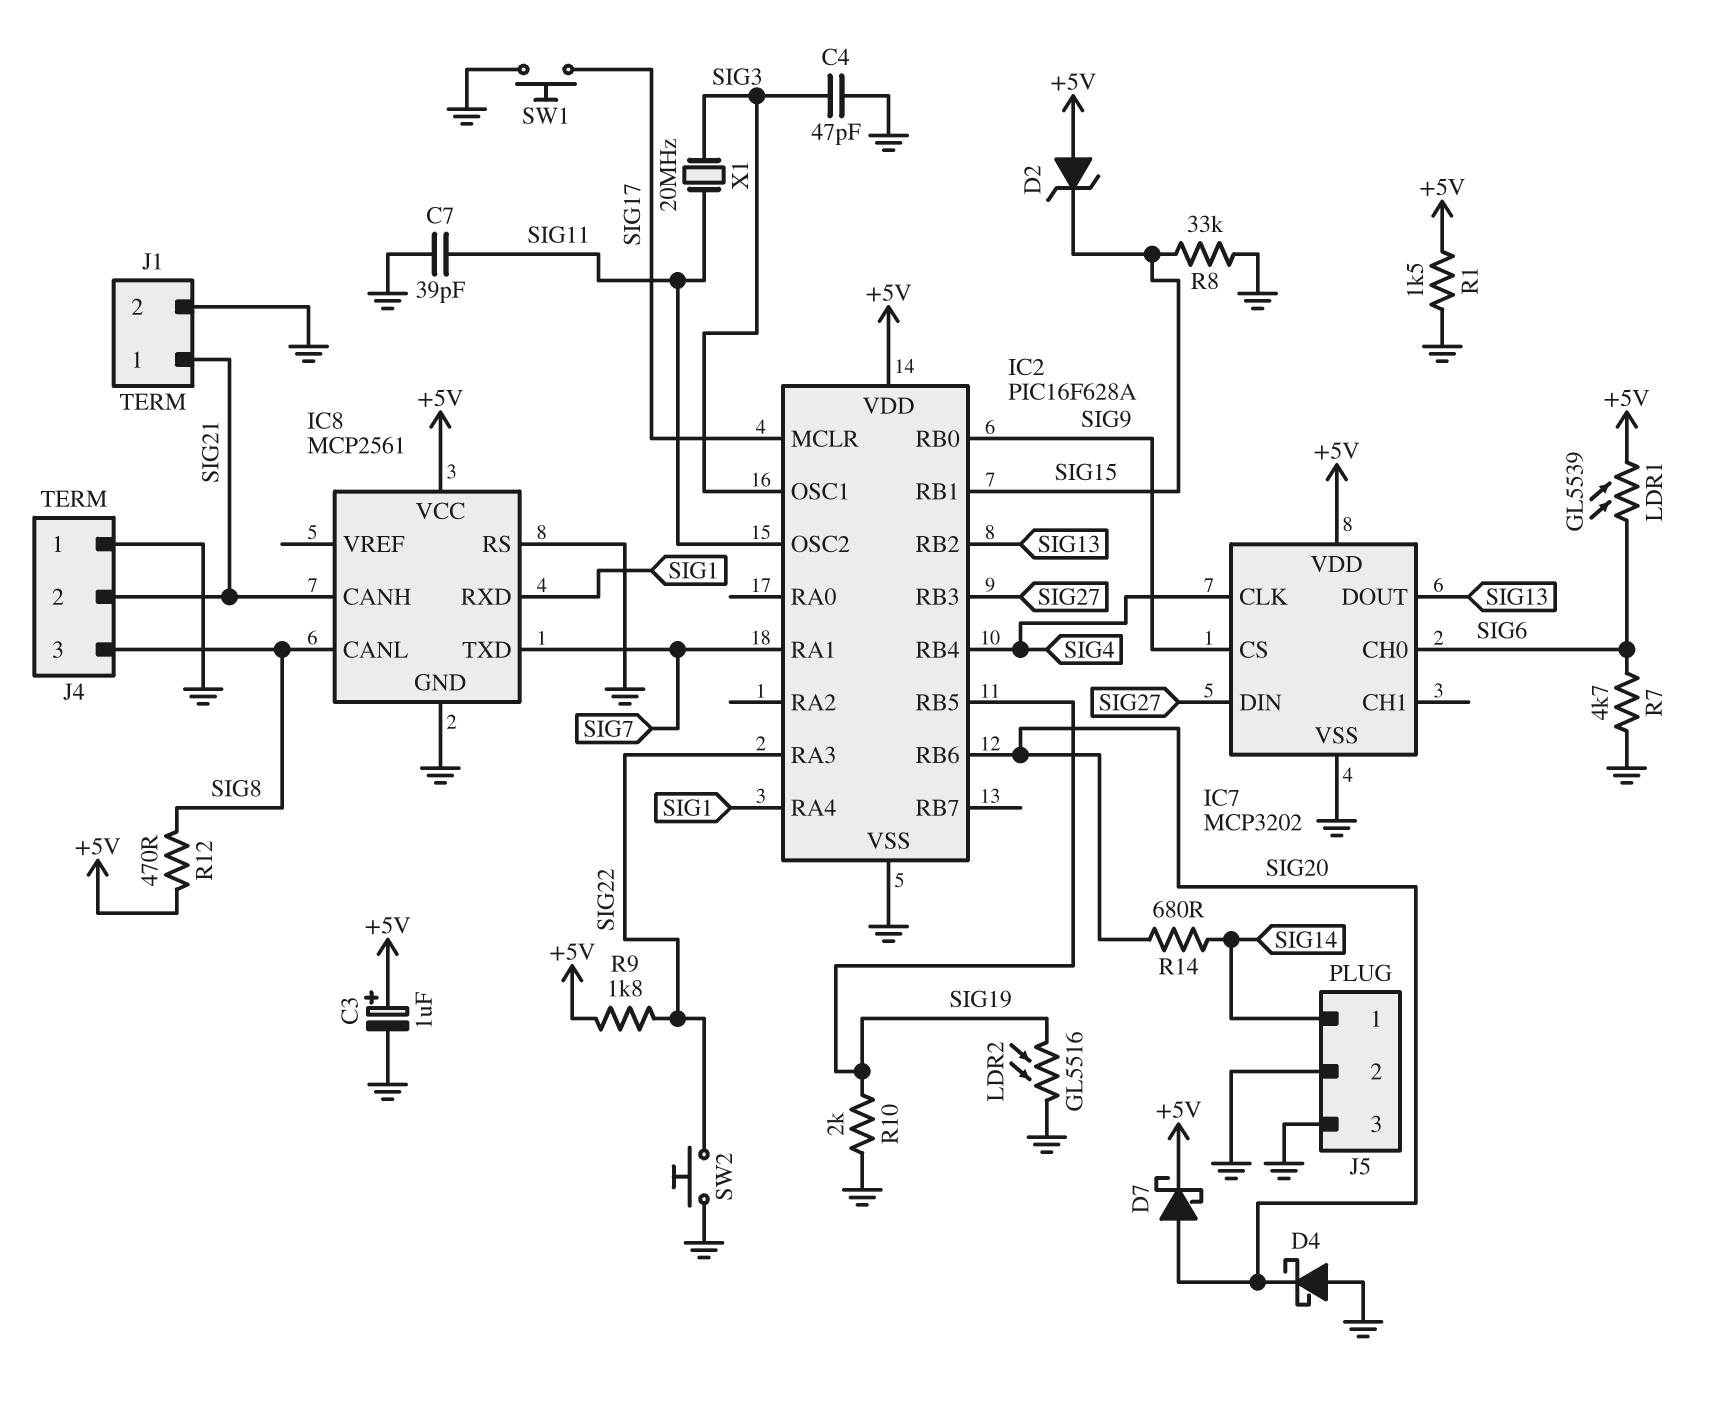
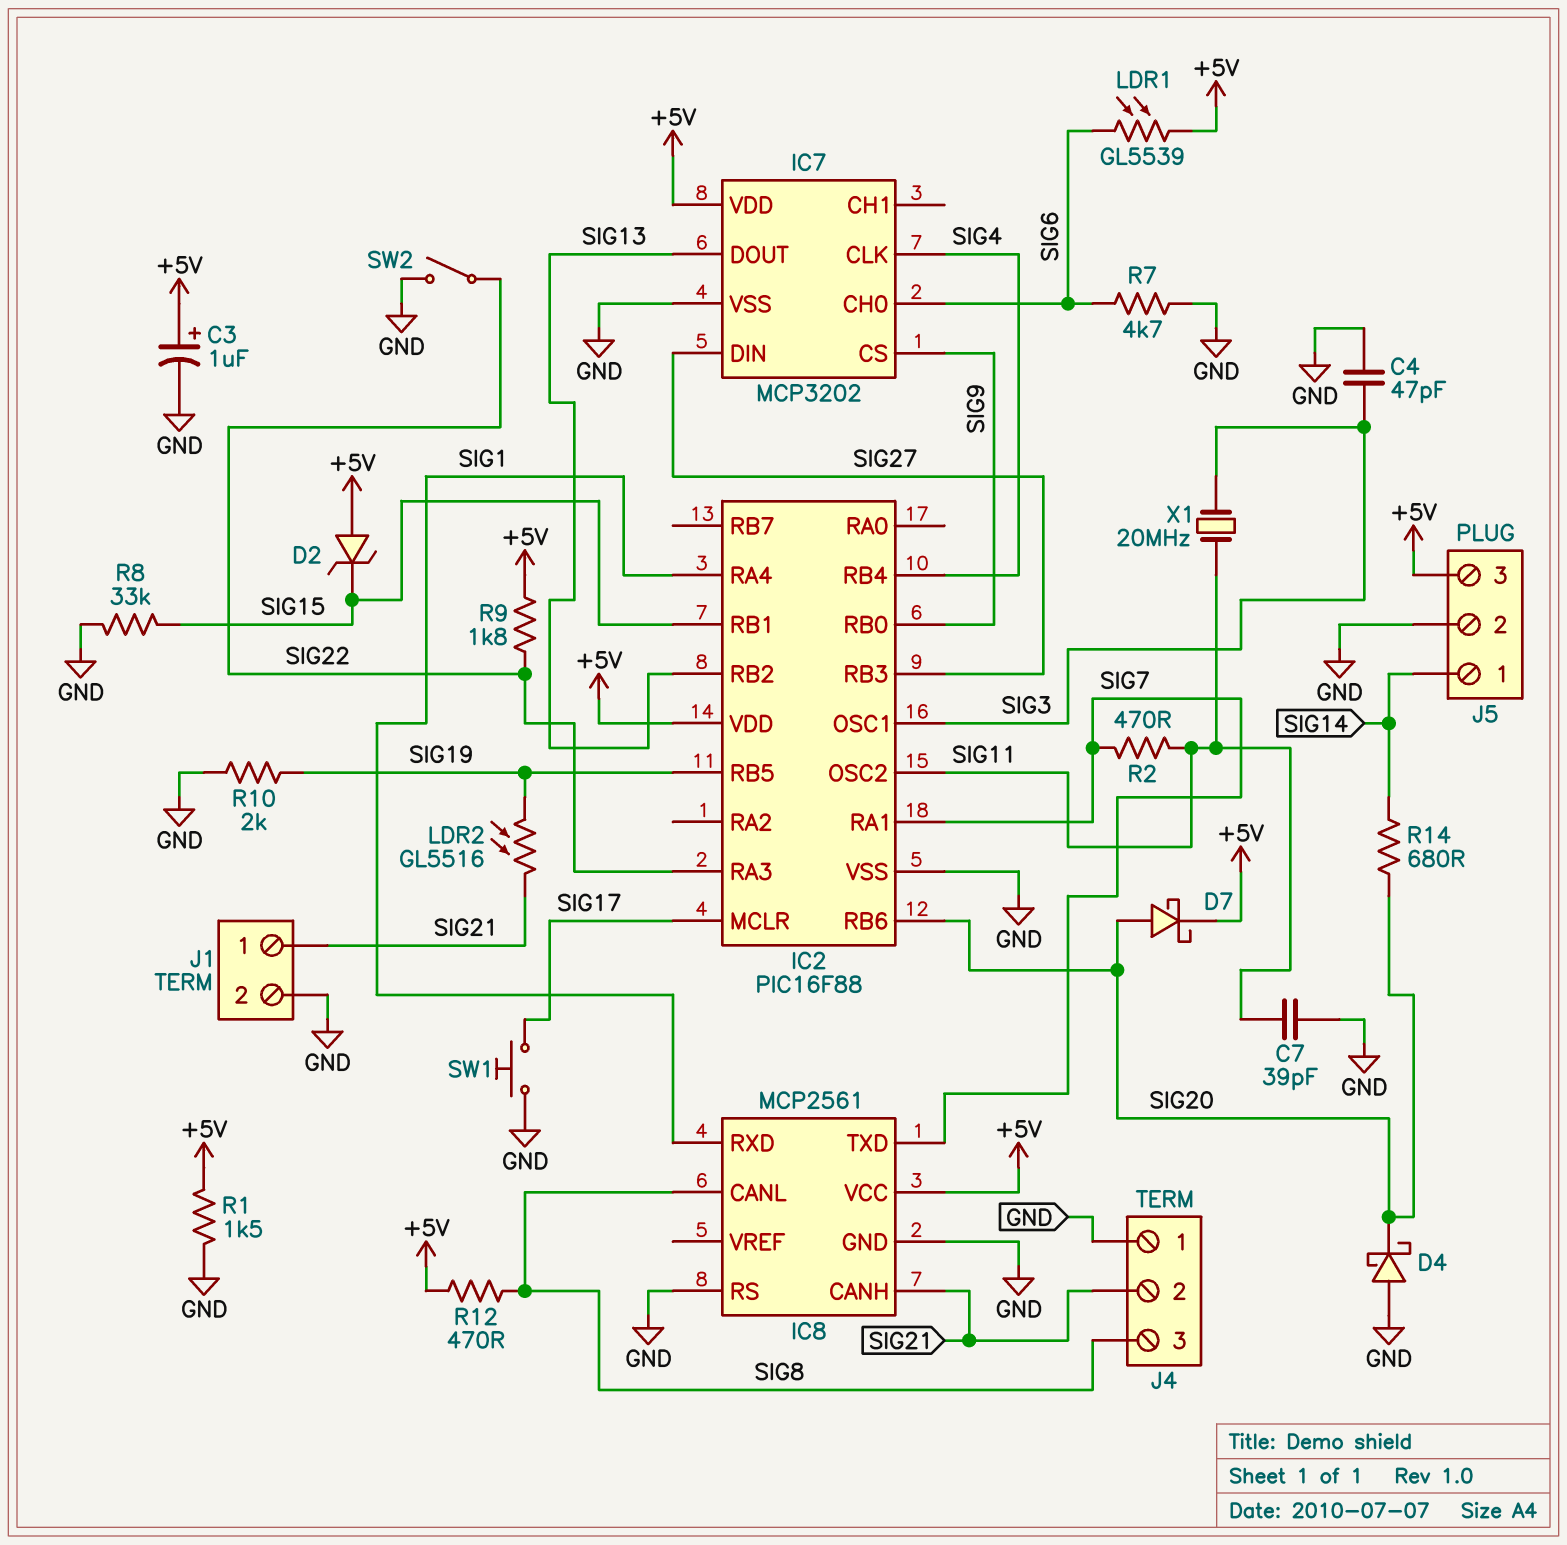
IC2: PIC16F628A -> PIC16F88
J5 pin 3: GND -> +5V
LDR2: GL5516 (GND, SIG19) -> GL5516 (SIG19, SIG21)
R2: none -> 470 (SIG7, SIG11)
SW2: button (GND, SIG22) -> switch (GND, SIG22)

